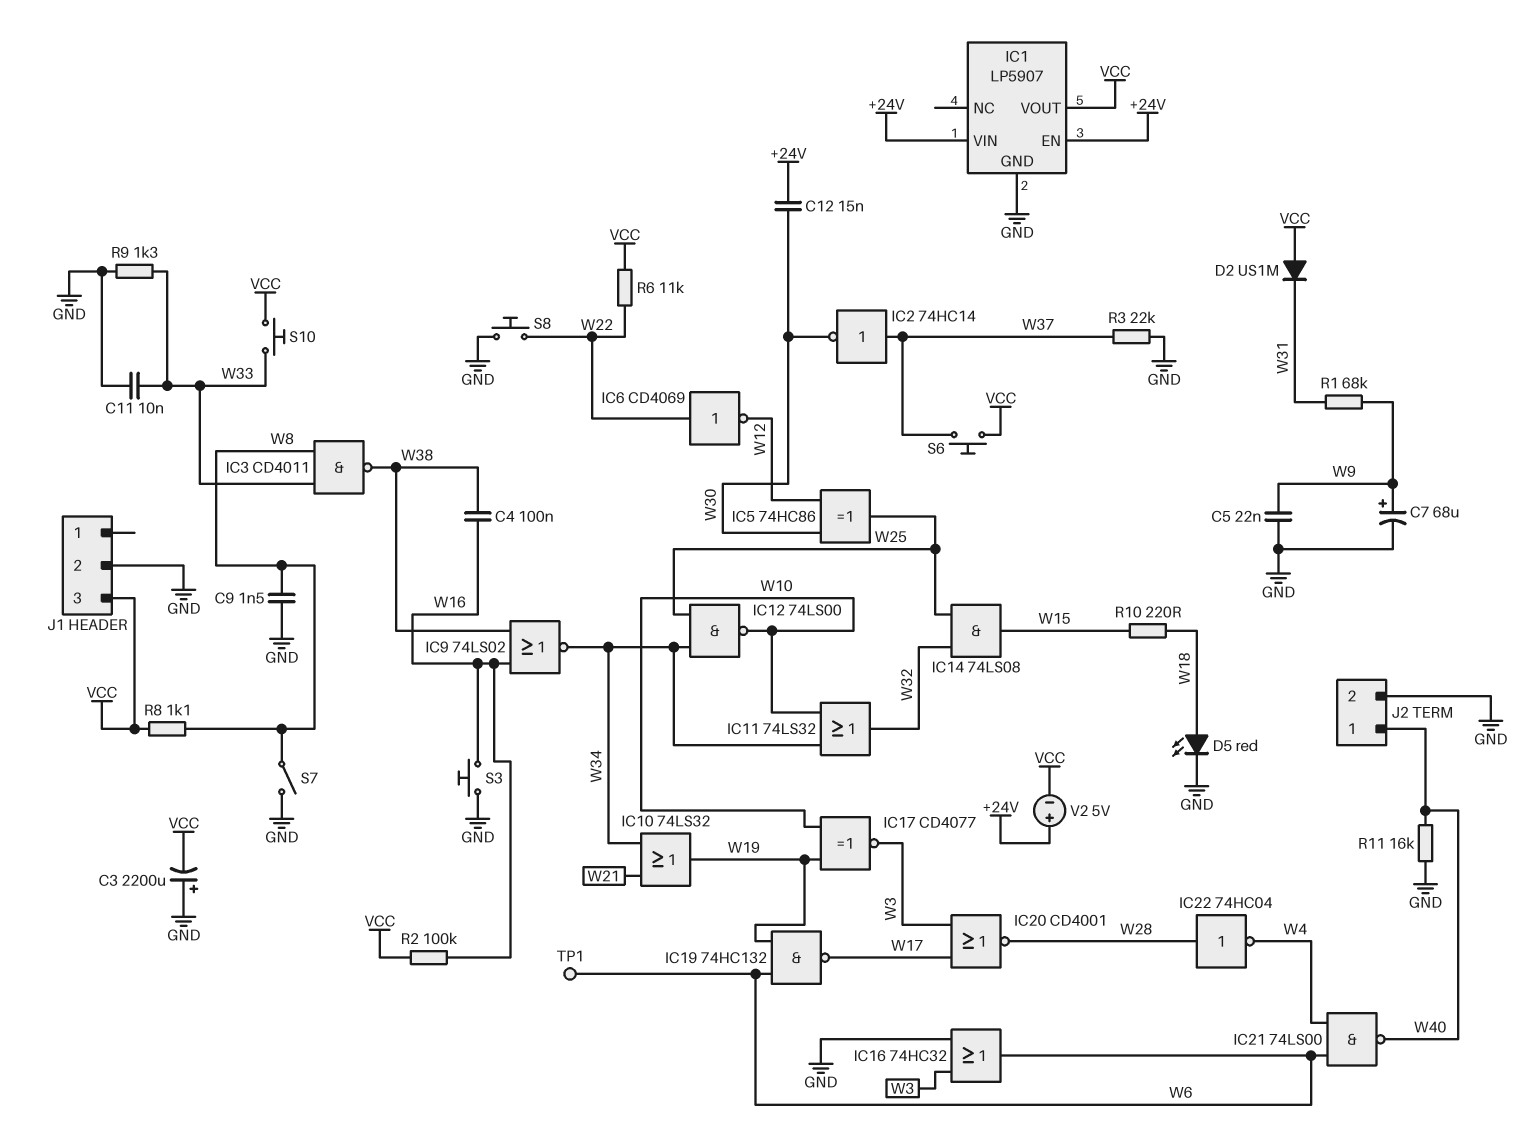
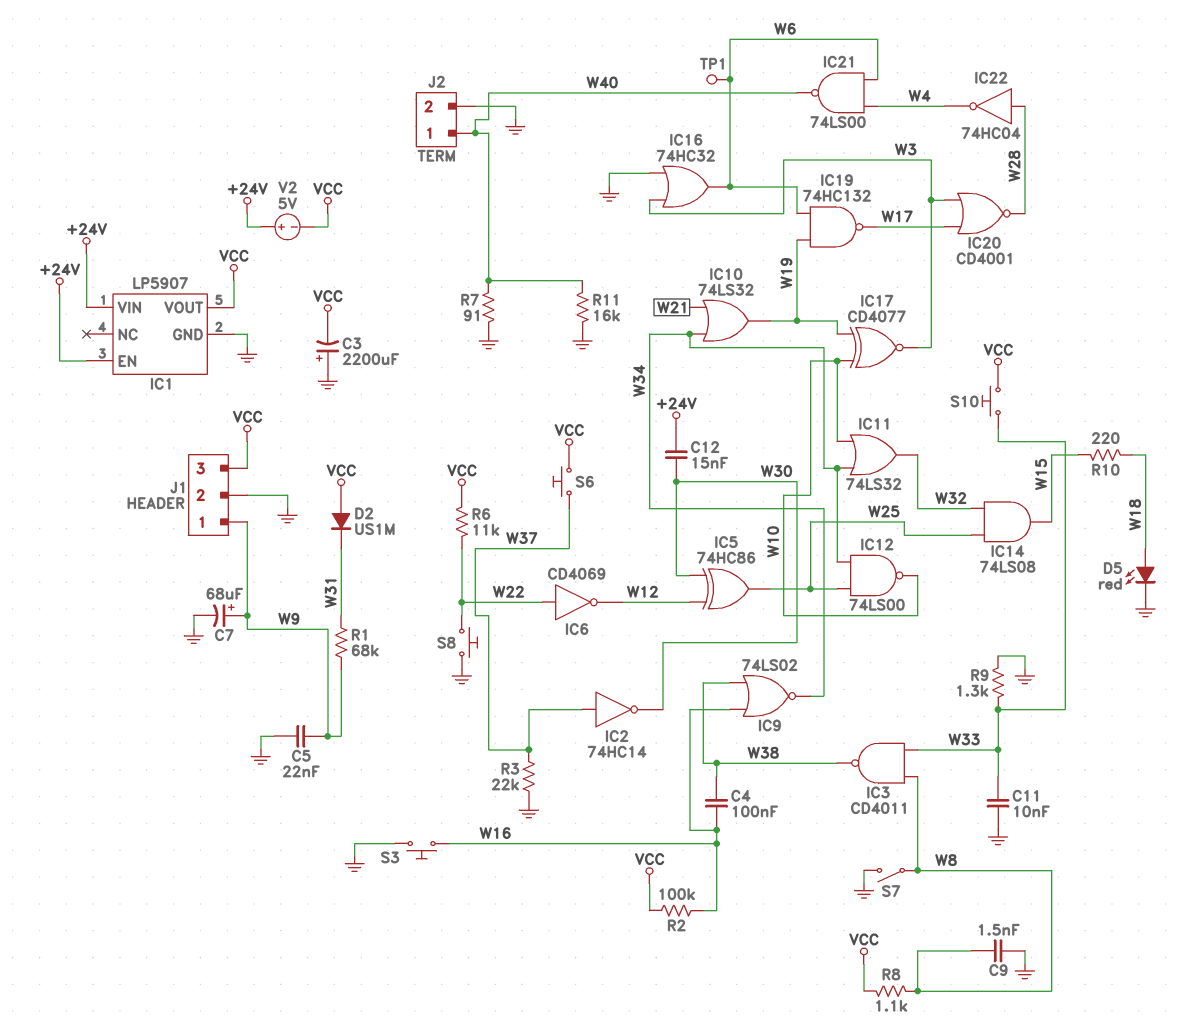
J1 pin 1: none -> W9
R7: none -> 91 (GND, W40)

